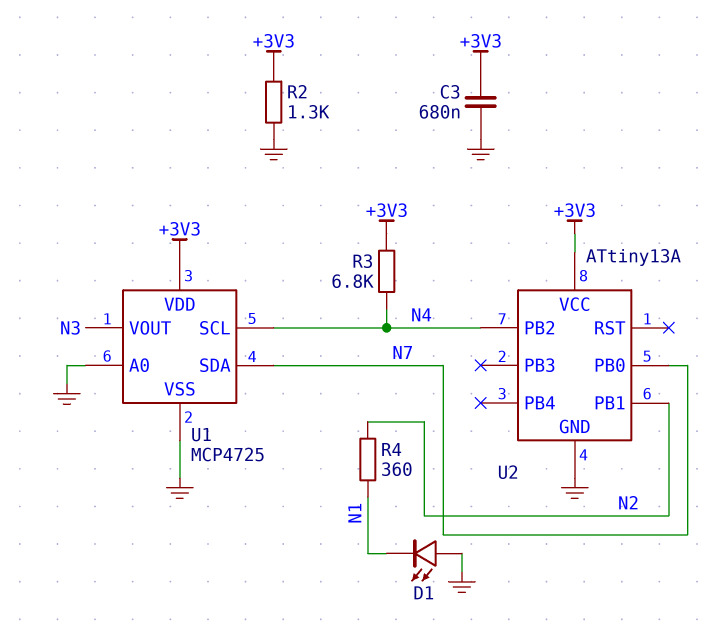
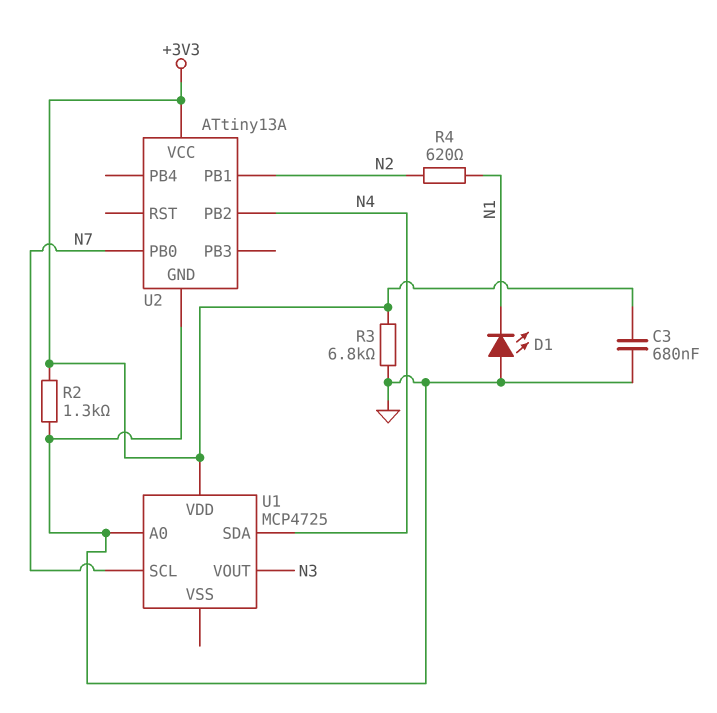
R3: 6.8k (+3V3, N4) -> 6.8k (+3V3, GND)
R4: 360 (N1, N2) -> 620 (N1, N2)
U1 pin SCL: N4 -> N7
U1 pin SDA: N7 -> N4
U1 pin VSS: GND -> none

